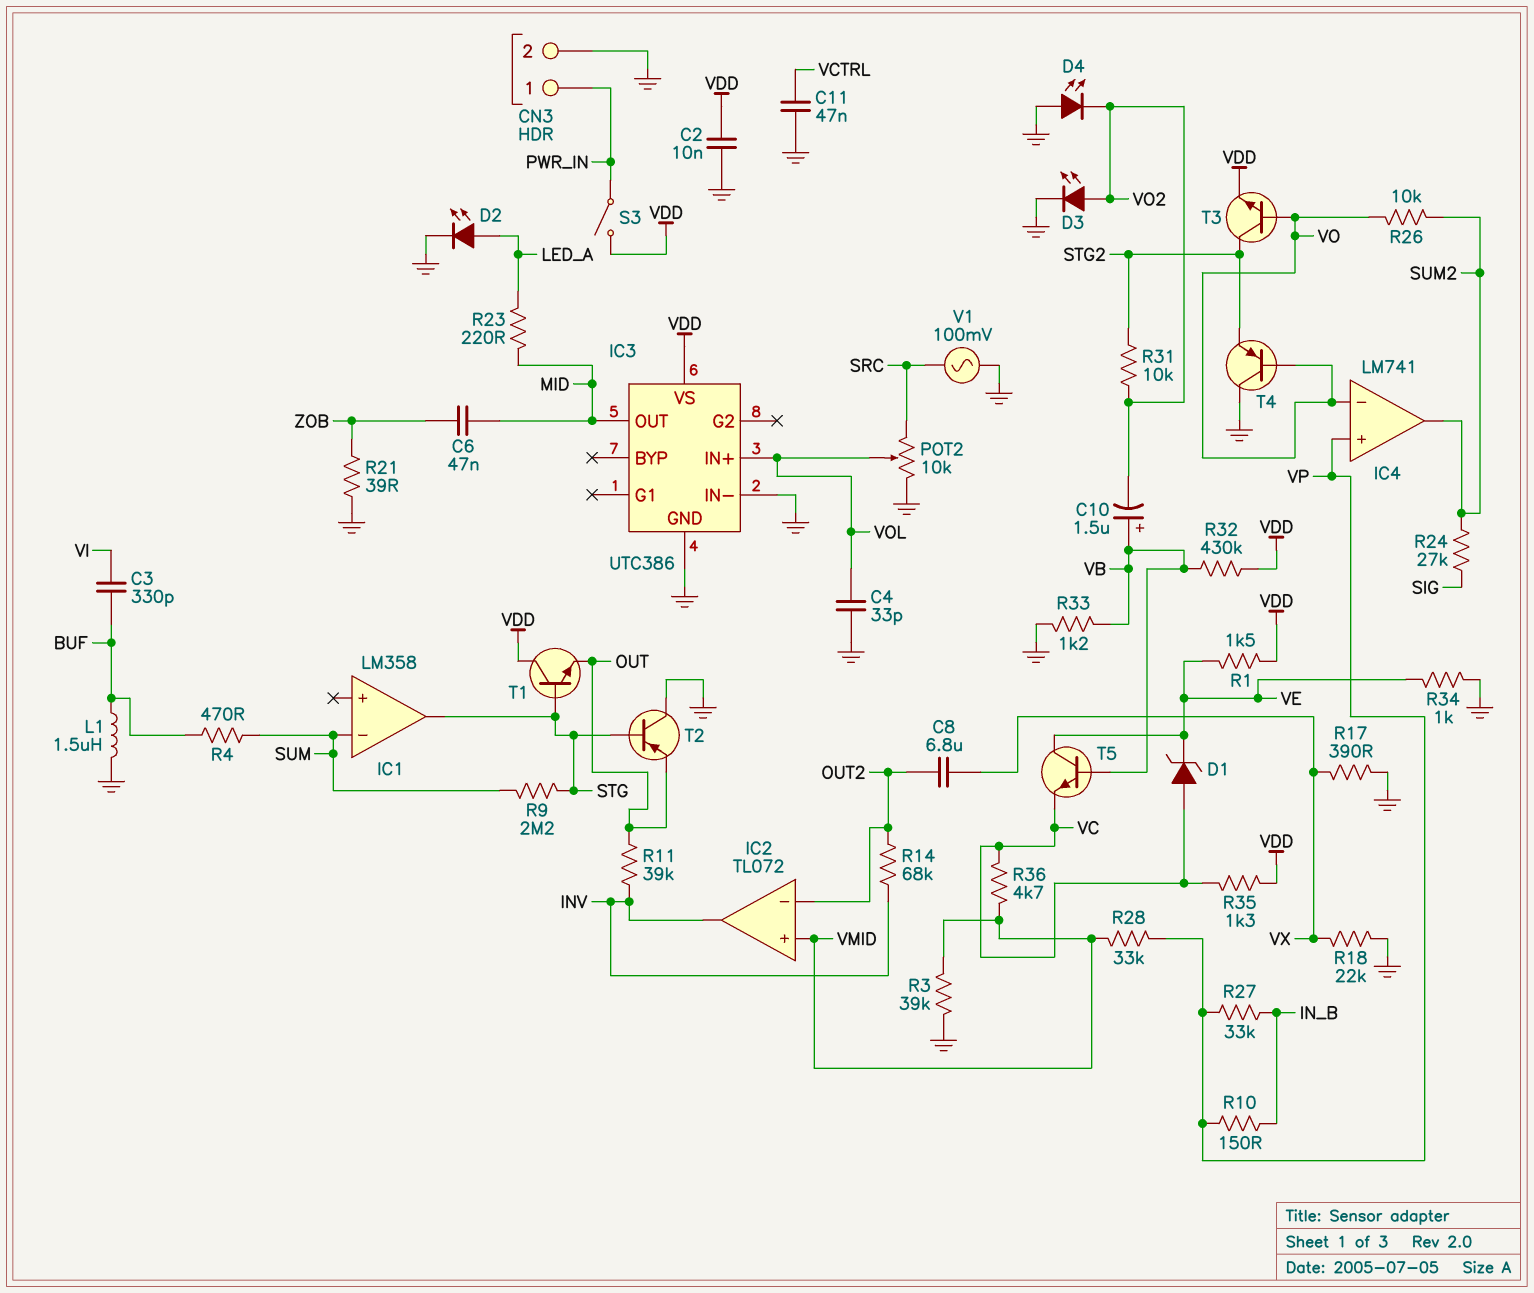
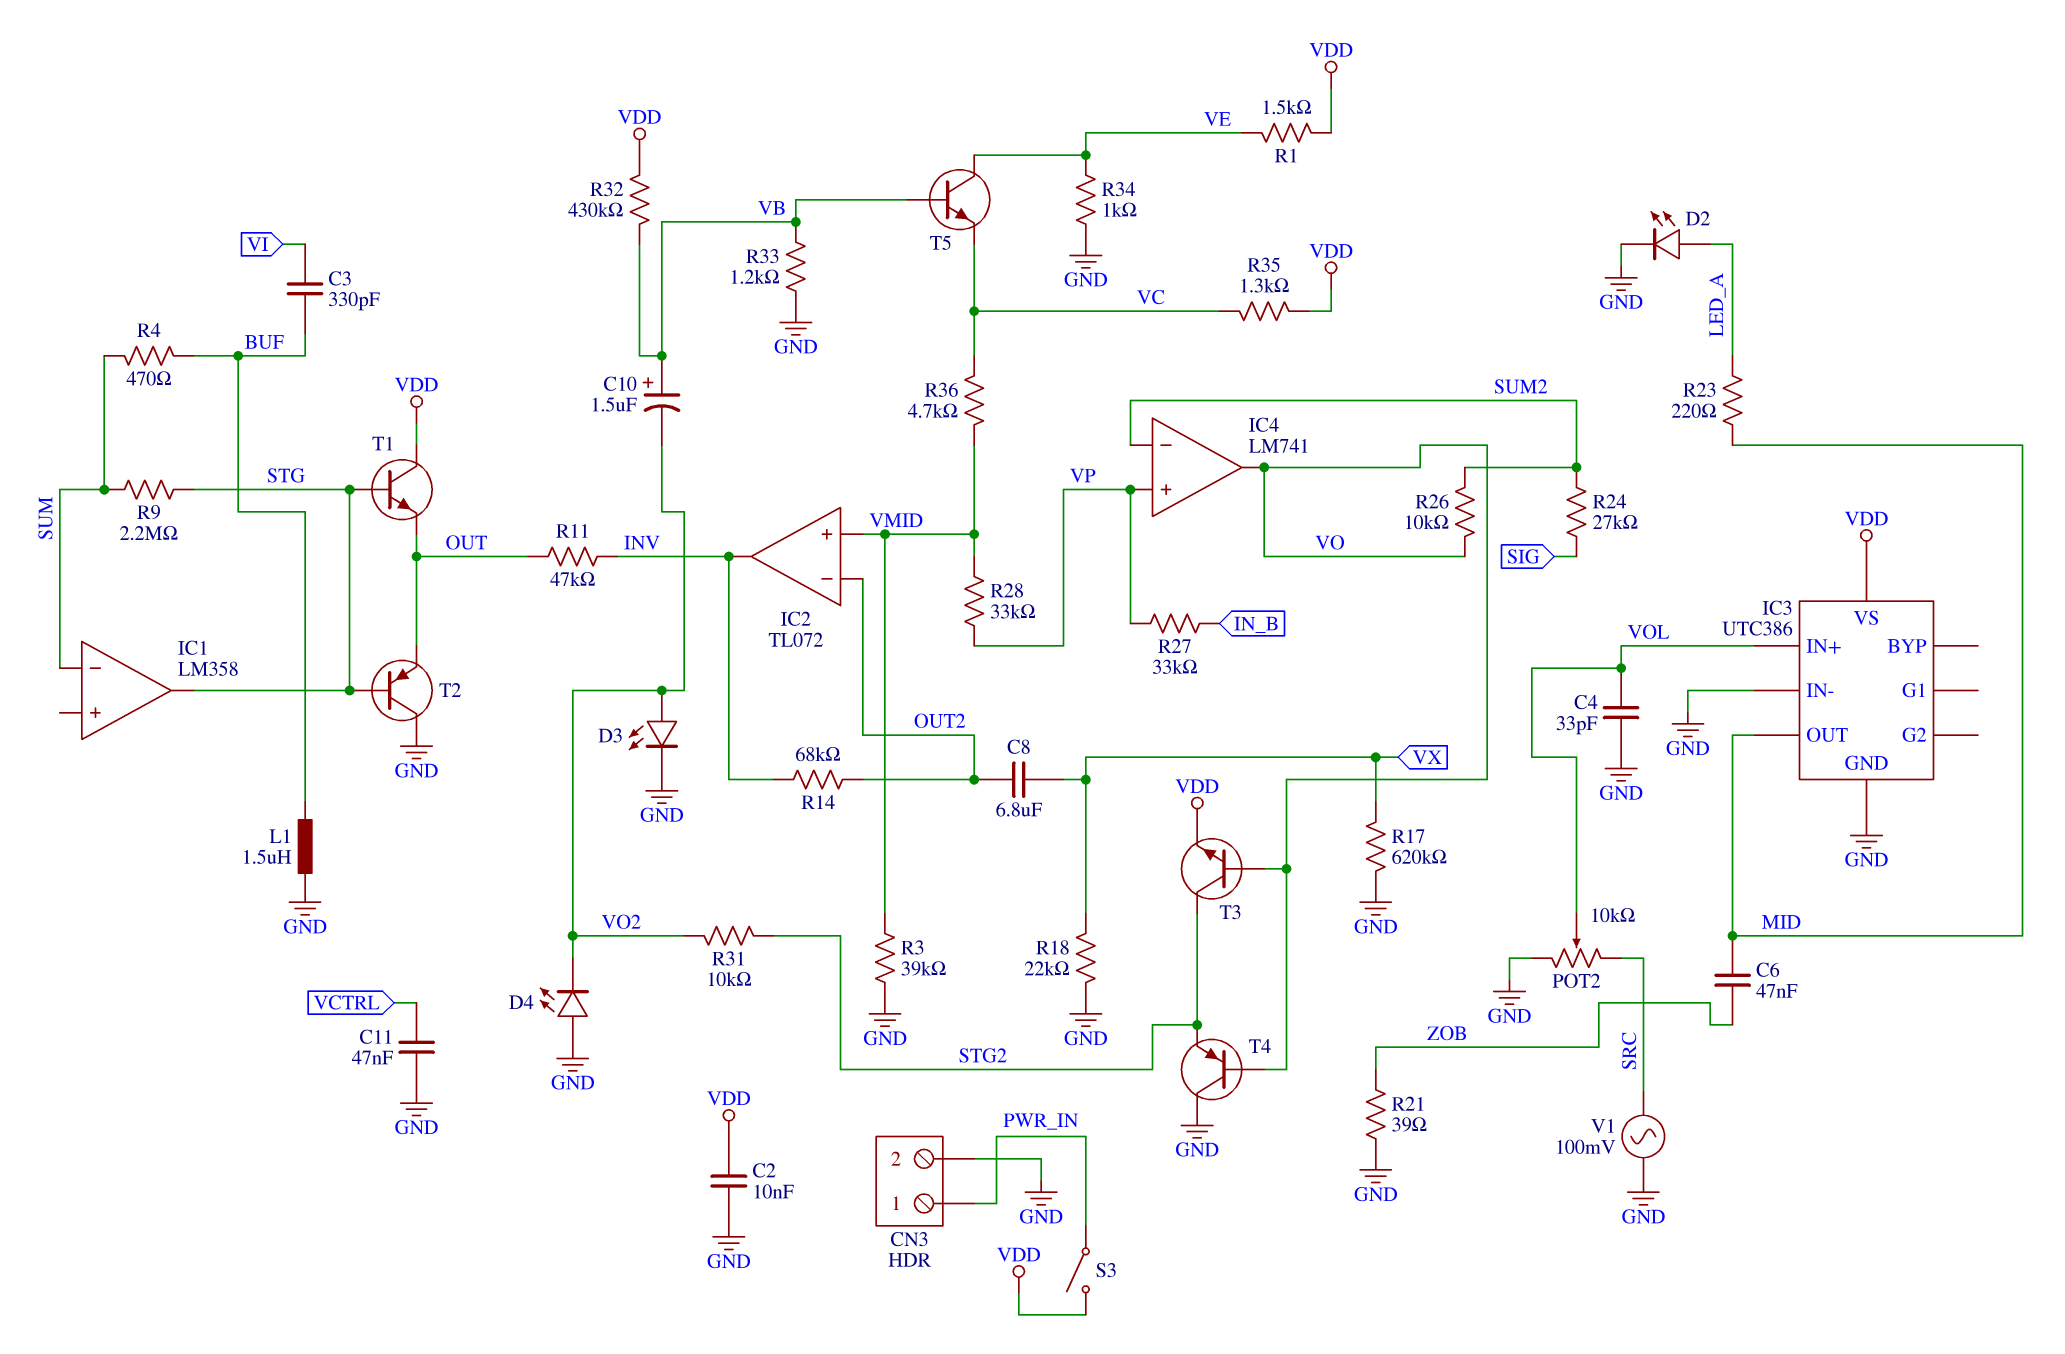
D1: zener (A VC, K VE) -> none
IC4 pin in-: VO -> SUM2
IC4 pin out: SUM2 -> VO
R10: 150 (IN_B, VP) -> none
R11: 39k (INV, OUT) -> 47k (INV, OUT)
R17: 390 (GND, VX) -> 620k (GND, VX)

